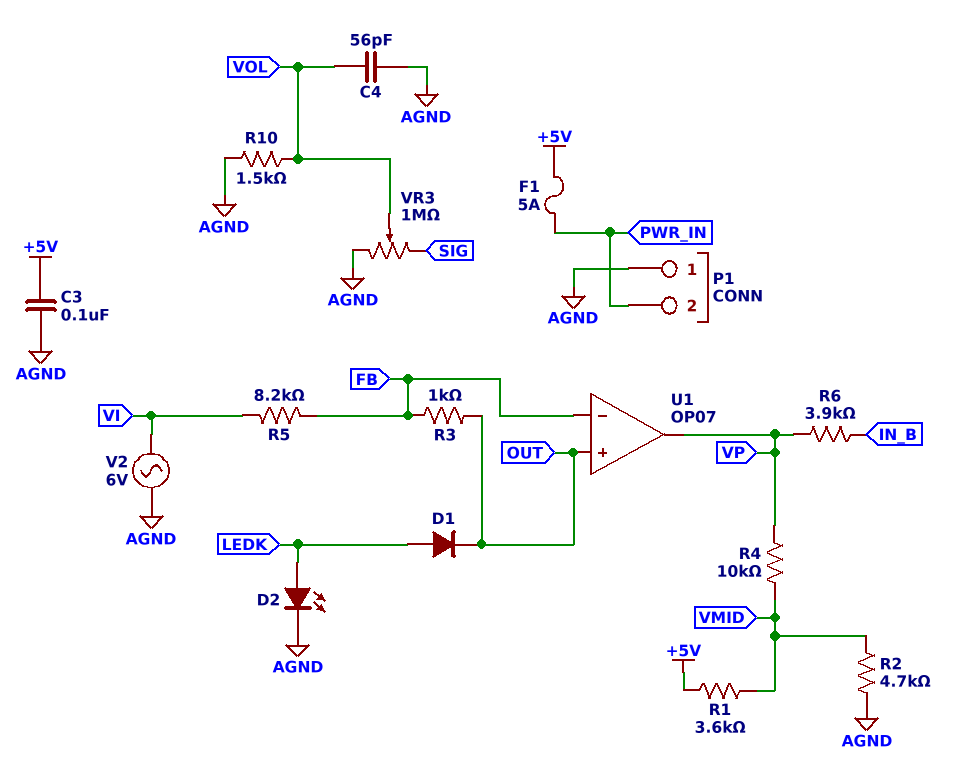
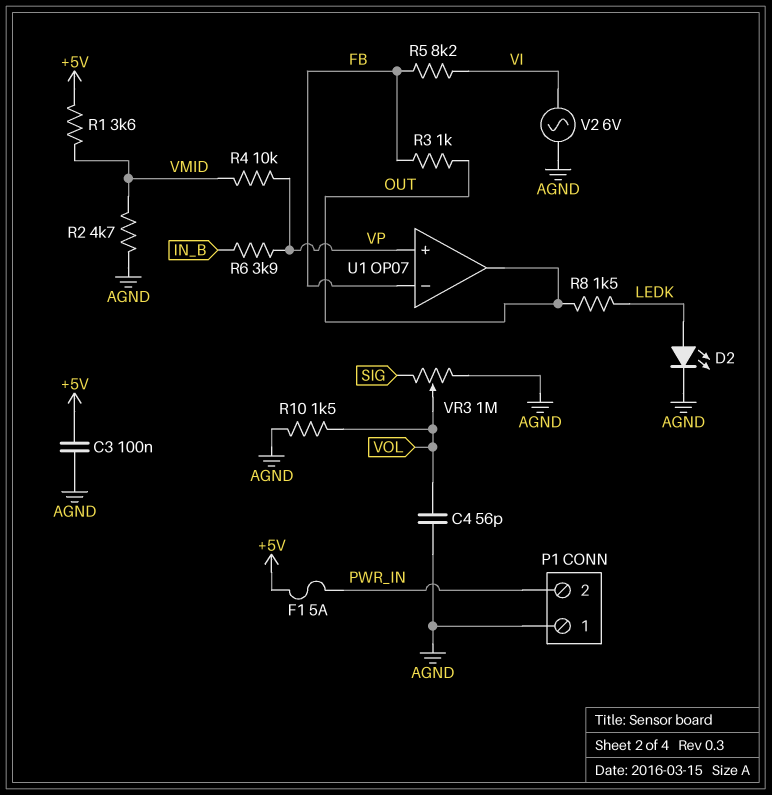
D1: diode (A LEDK, K OUT) -> none
R8: none -> 1.5k (LEDK, OUT)
U1 pin in+: OUT -> VP
U1 pin out: VP -> OUT

